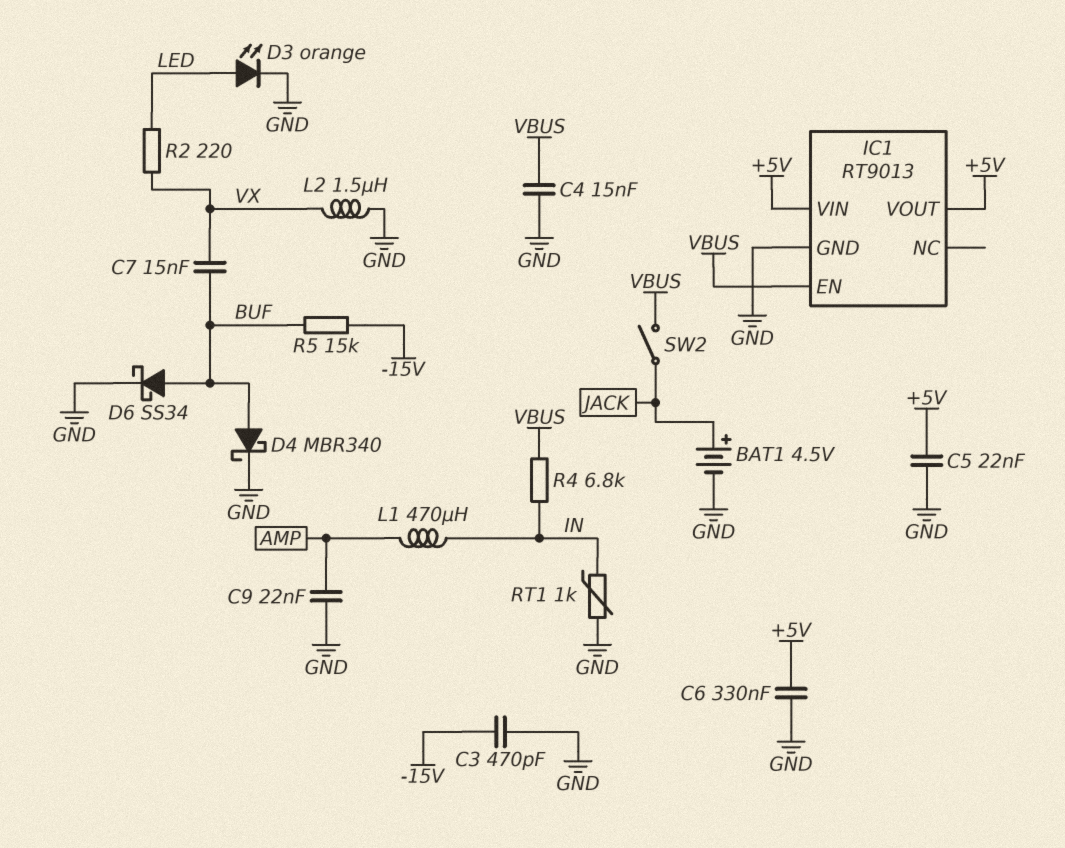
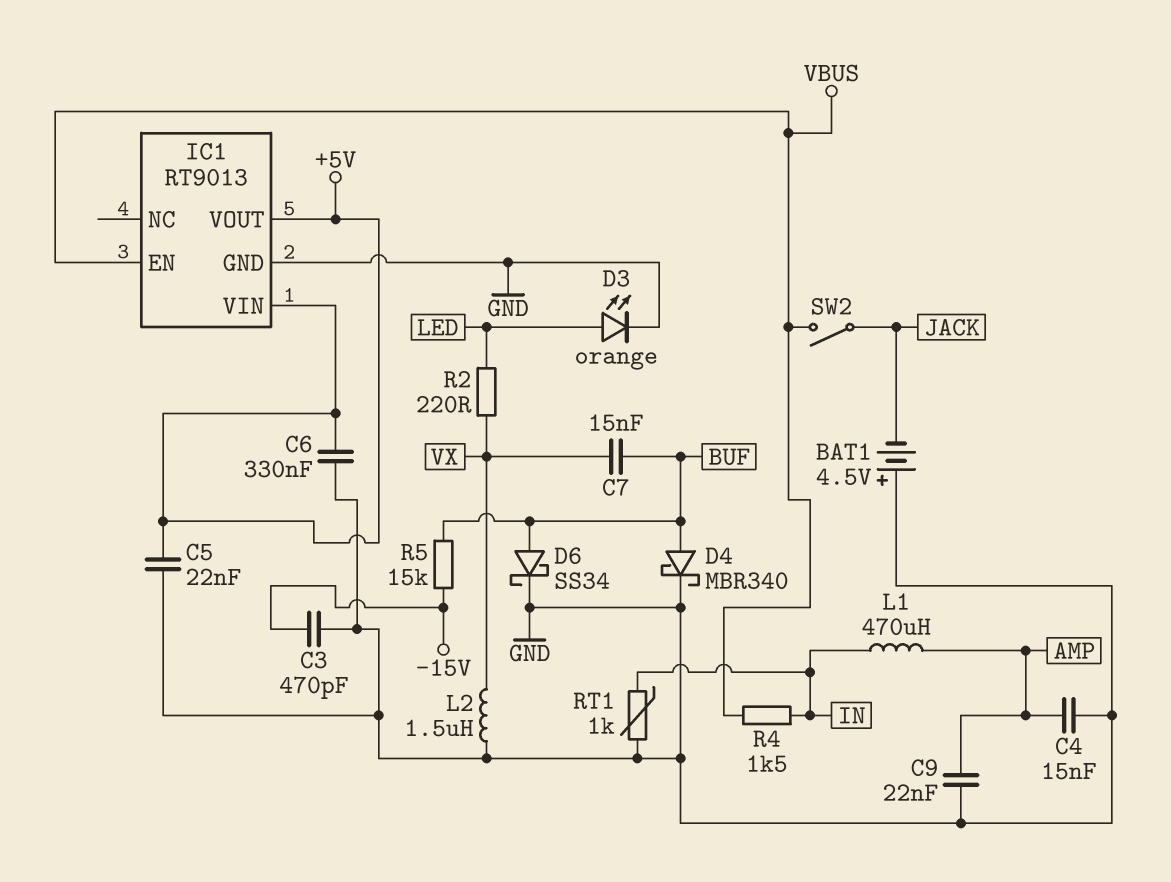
BAT1: 4.5V (plus JACK, minus GND) -> 4.5V (plus GND, minus JACK)
C4: 15nF (GND, VBUS) -> 15nF (AMP, GND)
R4: 6.8k (IN, VBUS) -> 1.5k (IN, VBUS)

